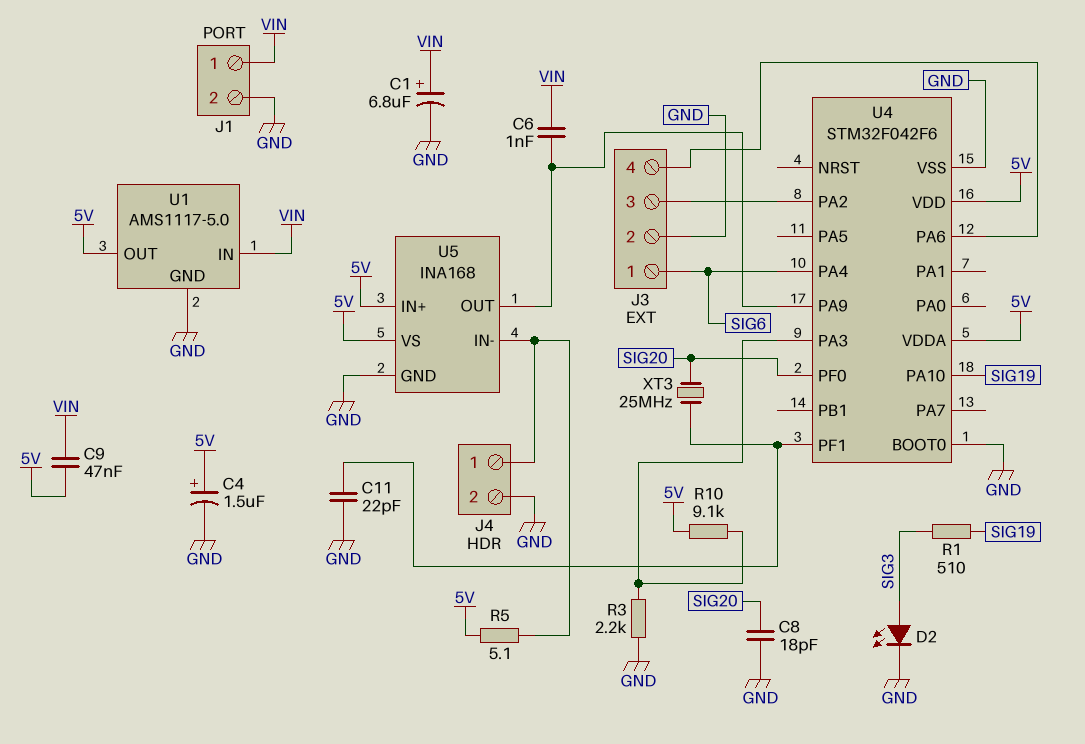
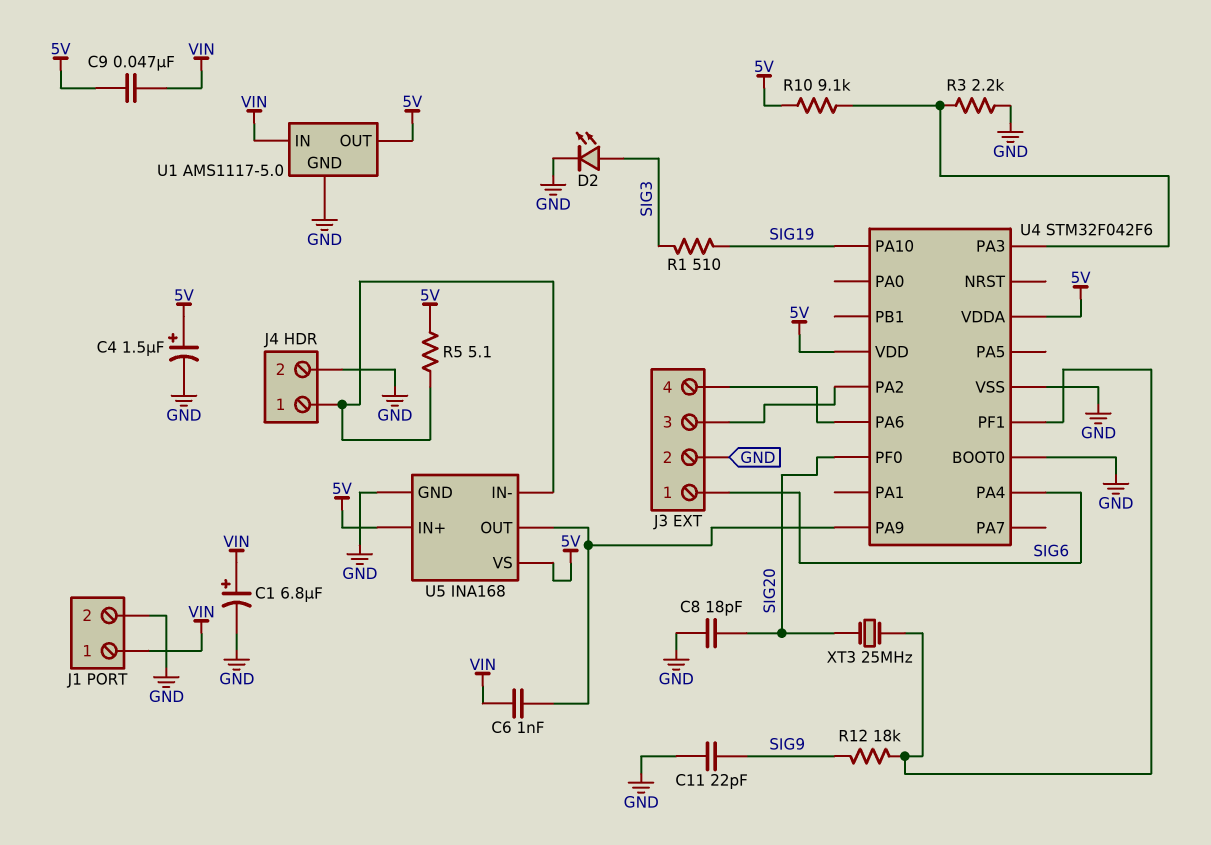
C11: 22pF (GND, U4/PF1) -> 22pF (GND, SIG9)
R12: none -> 18k (SIG9, U4/PF1)

